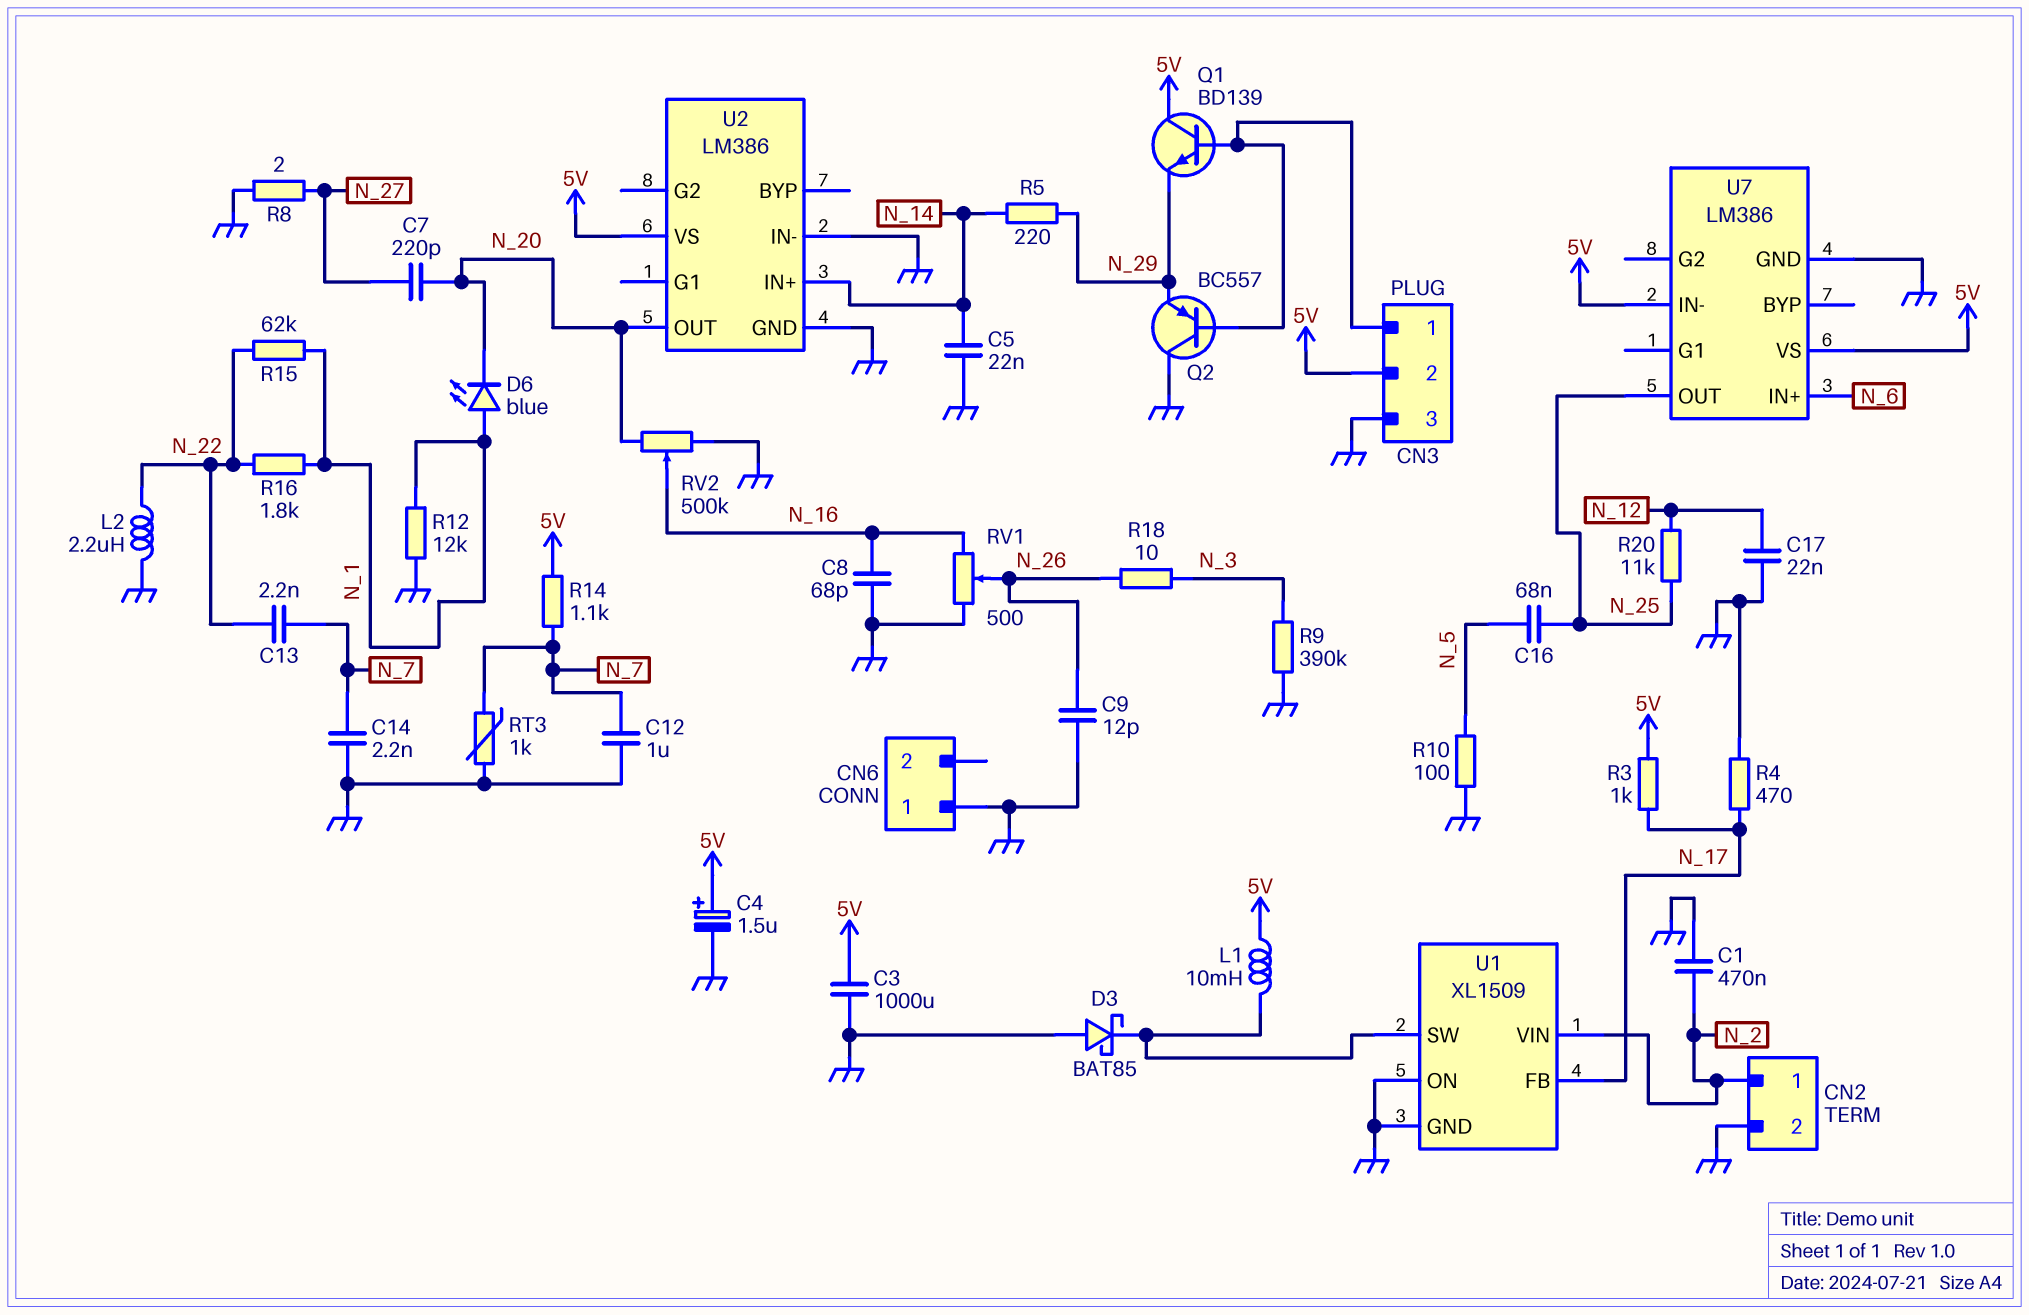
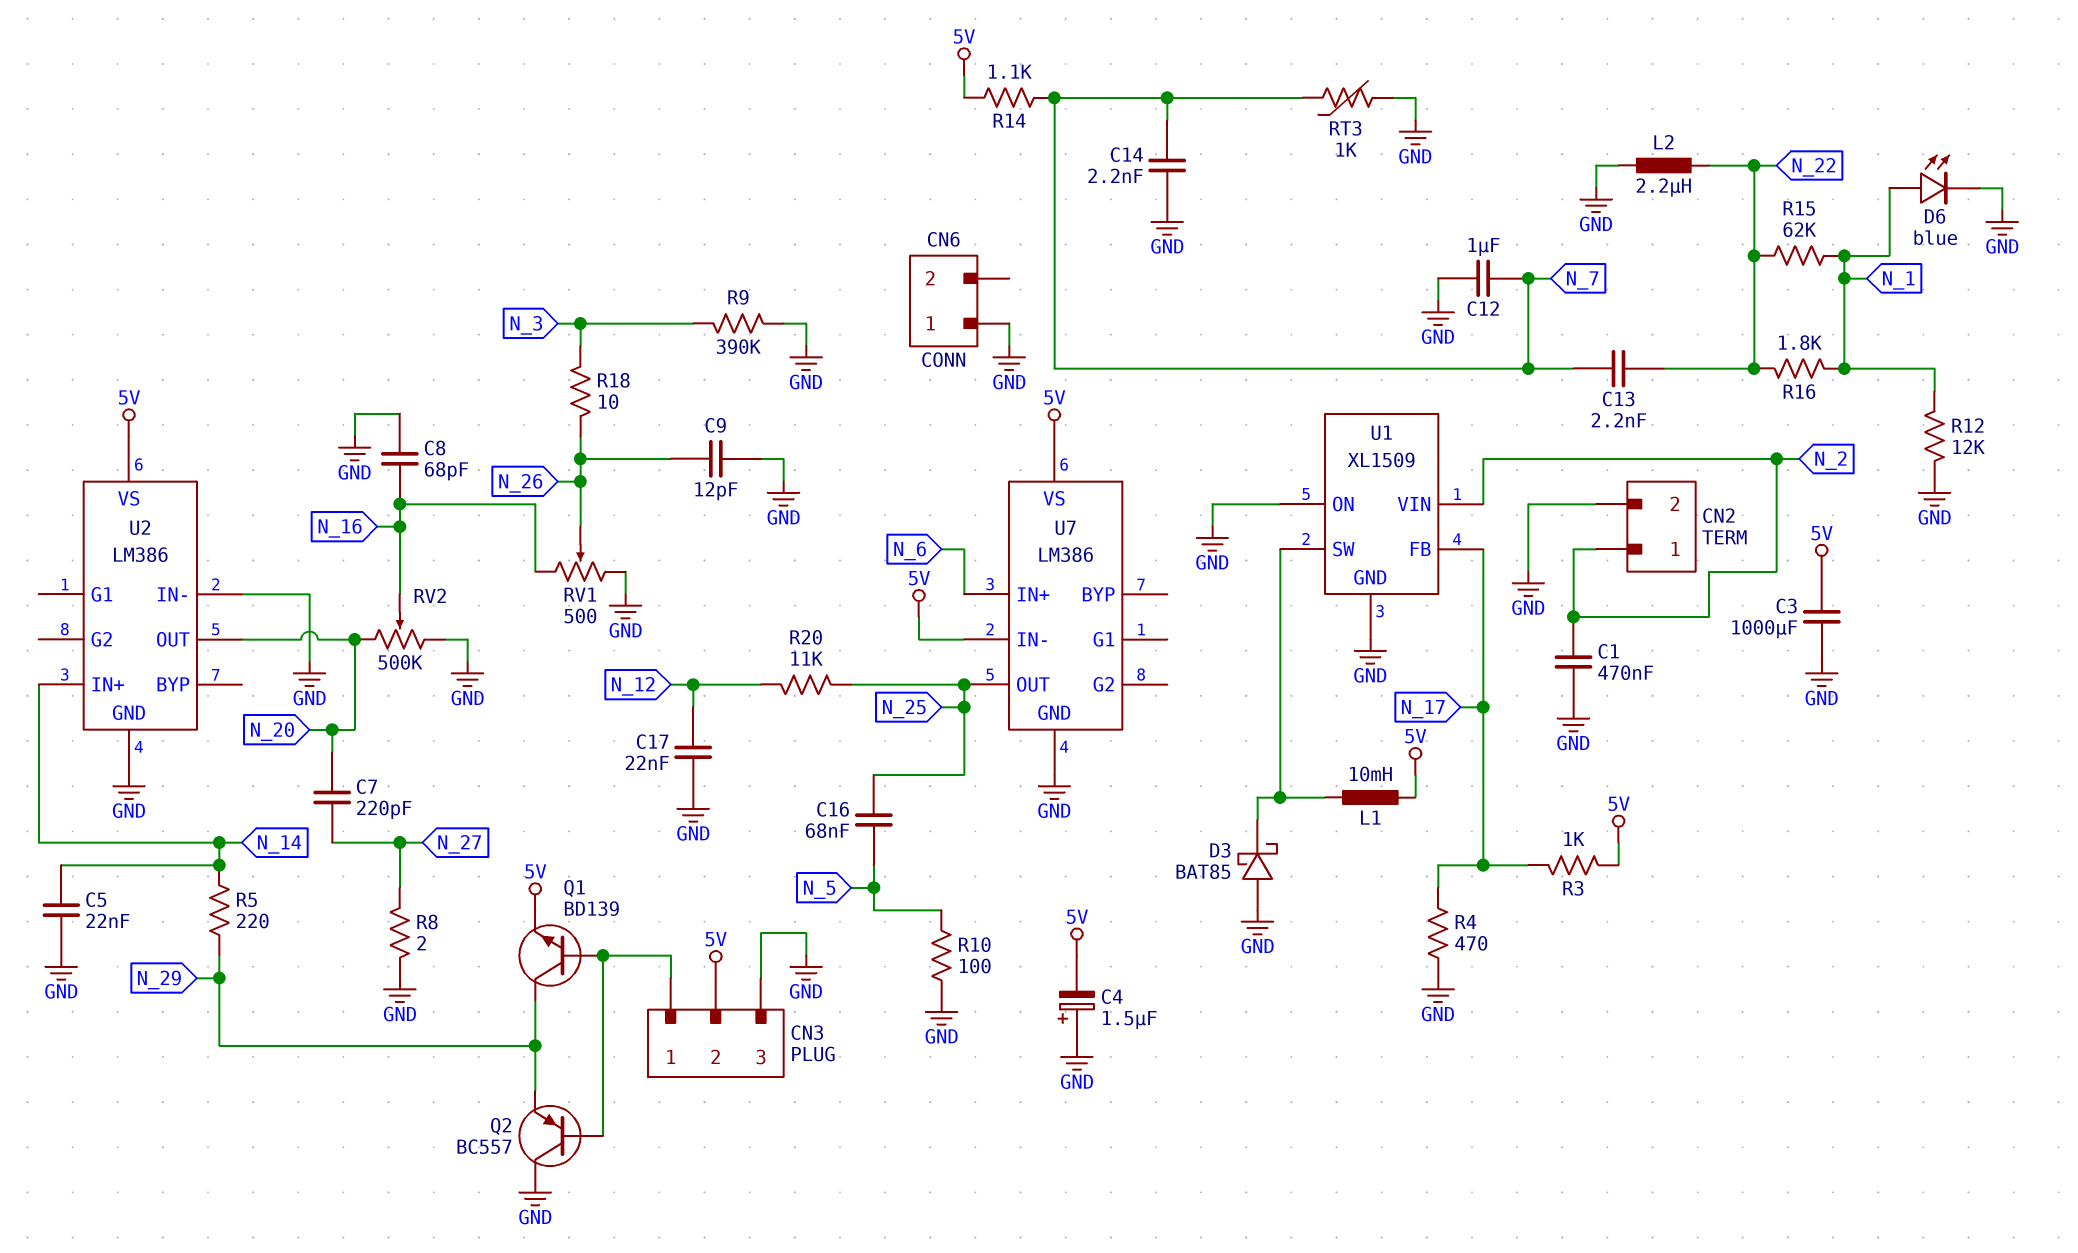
C4: 1.5uF (plus 5V, minus GND) -> 1.5uF (plus GND, minus 5V)
D6: LED blue (A N_1, K N_20) -> LED blue (A N_1, K GND)
Q1: NPN BD139 (B CN3/1, C 5V, E N_29) -> NPN BD139 (B CN3/1, C N_29, E 5V)

